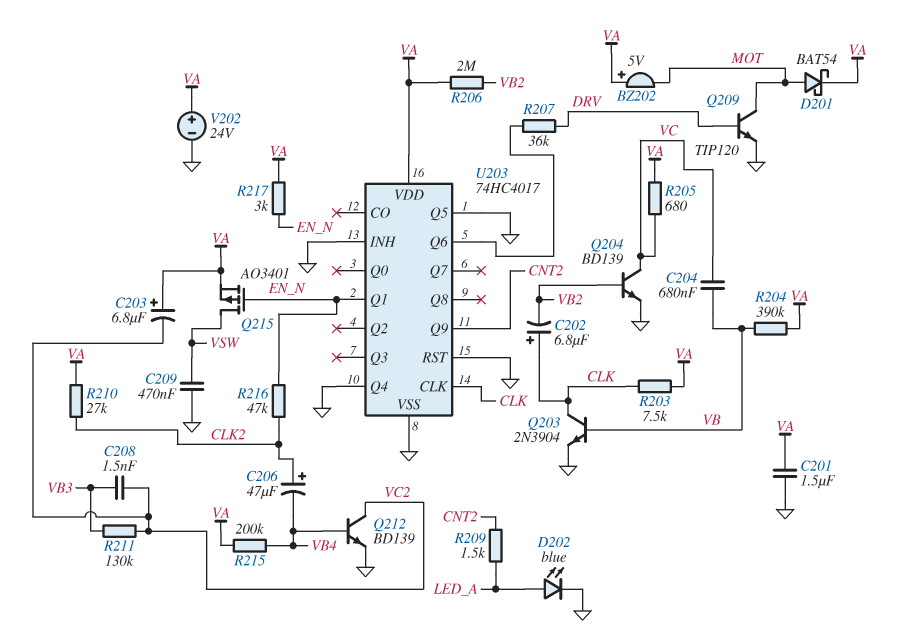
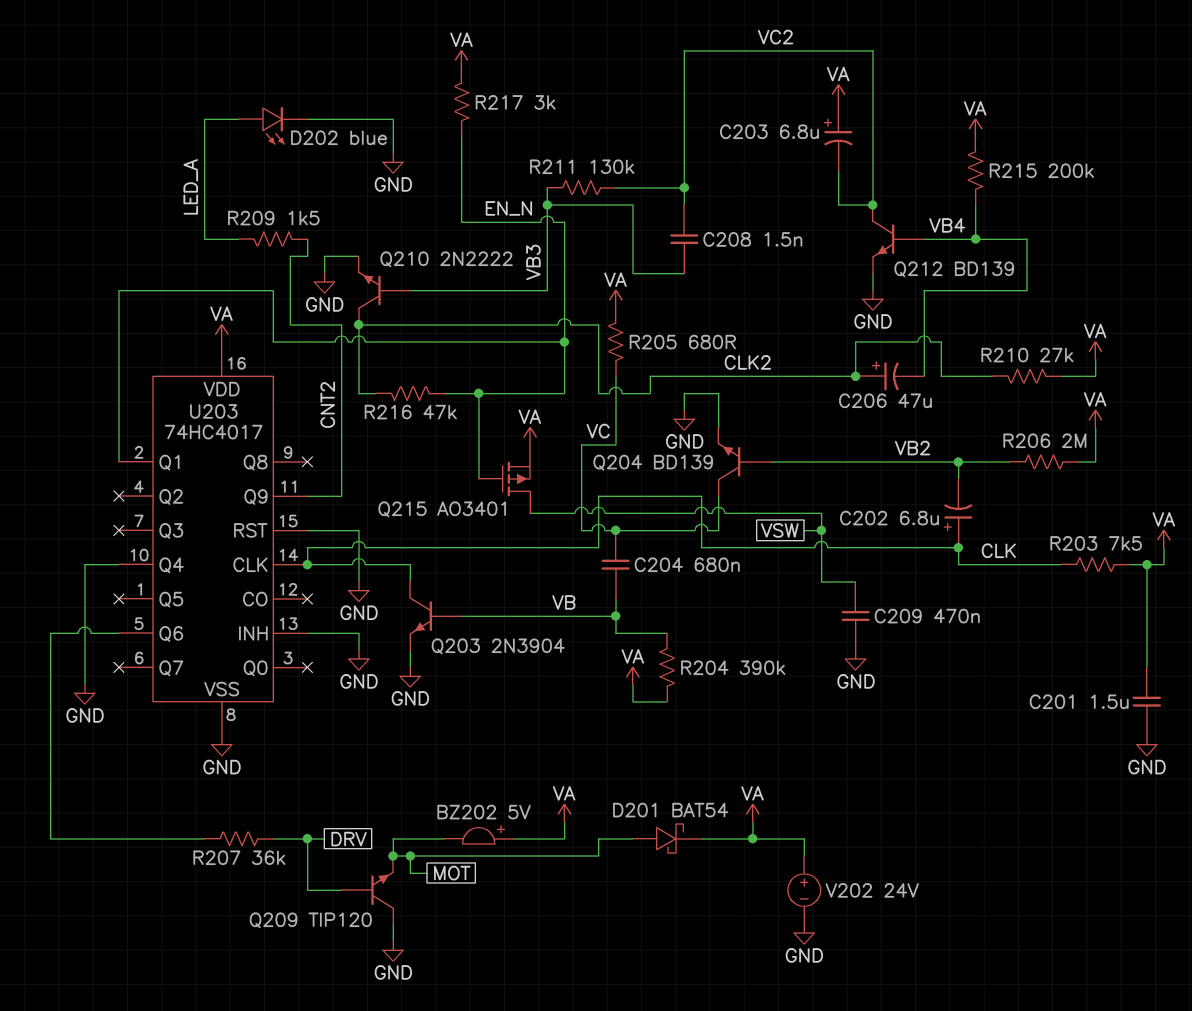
Q209: NPN TIP120 (B DRV, C MOT, E GND) -> NPN TIP120 (B DRV, C GND, E MOT)
Q210: none -> NPN 2N2222 (B VB3, C CLK2, E GND)
U203 pin Q5: GND -> none

